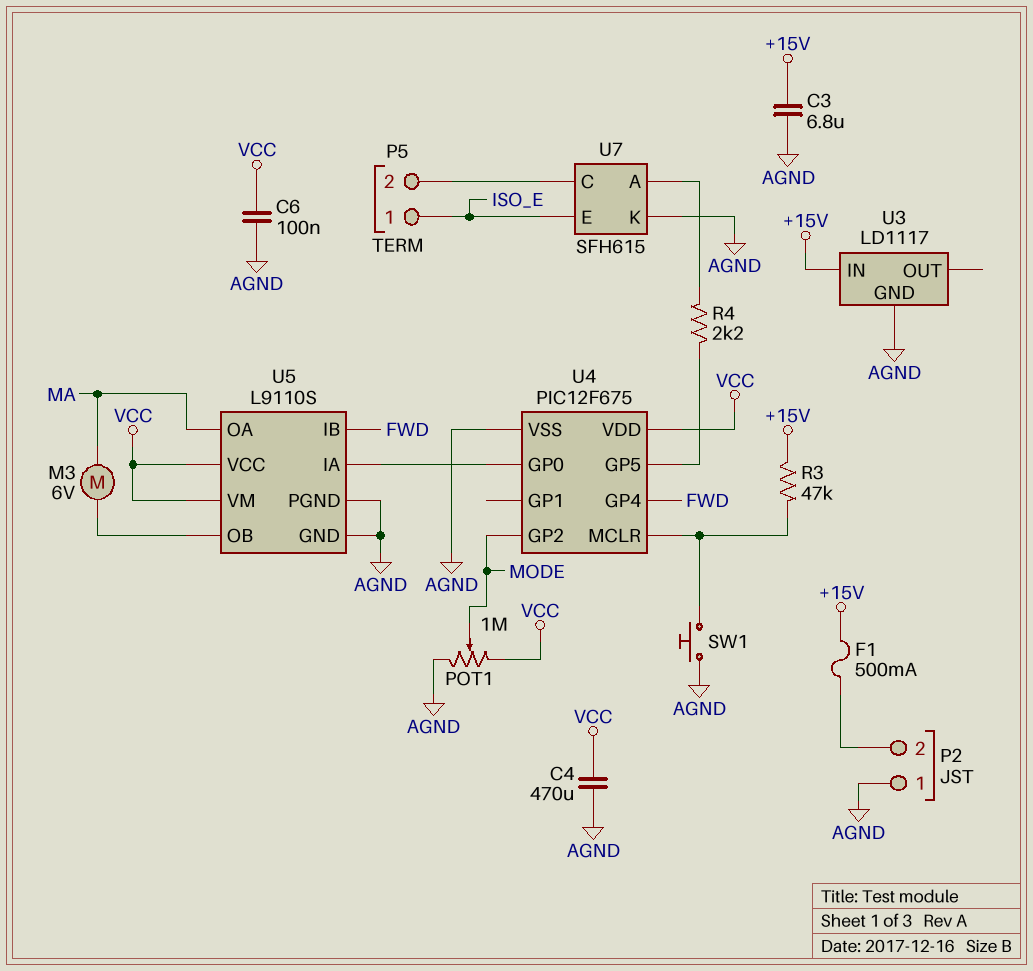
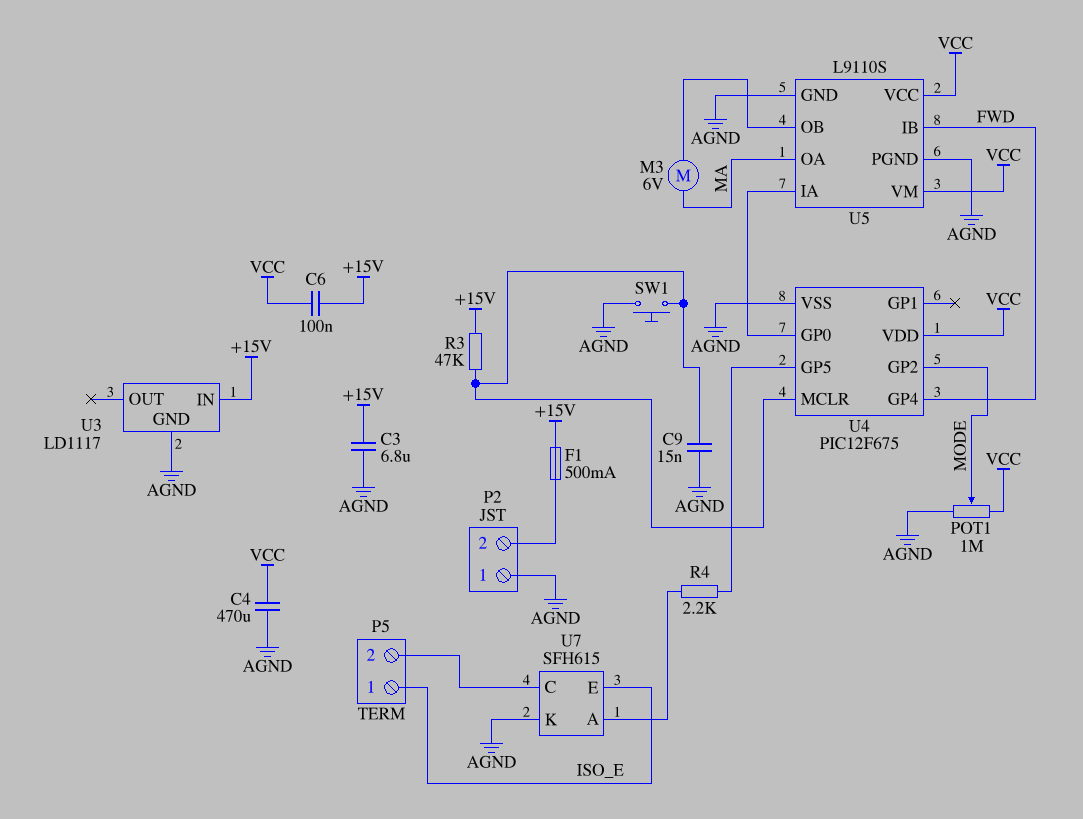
C6: 100nF (AGND, VCC) -> 100nF (+15V, VCC)
C9: none -> 15nF (AGND, U4/MCLR)

